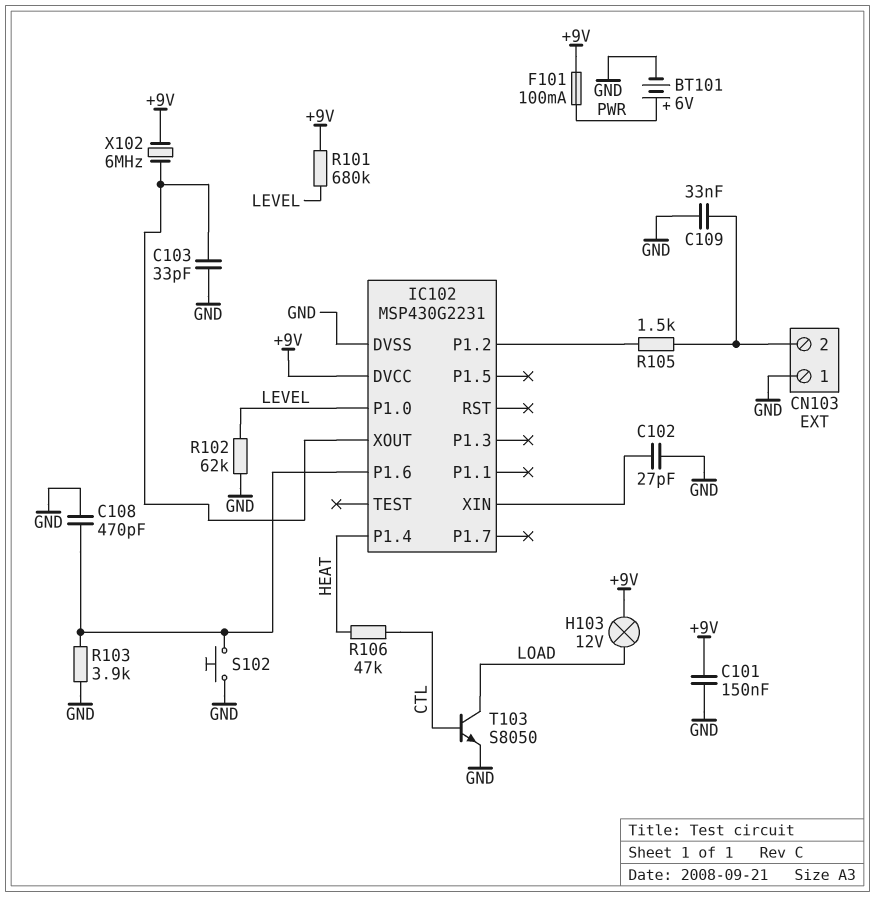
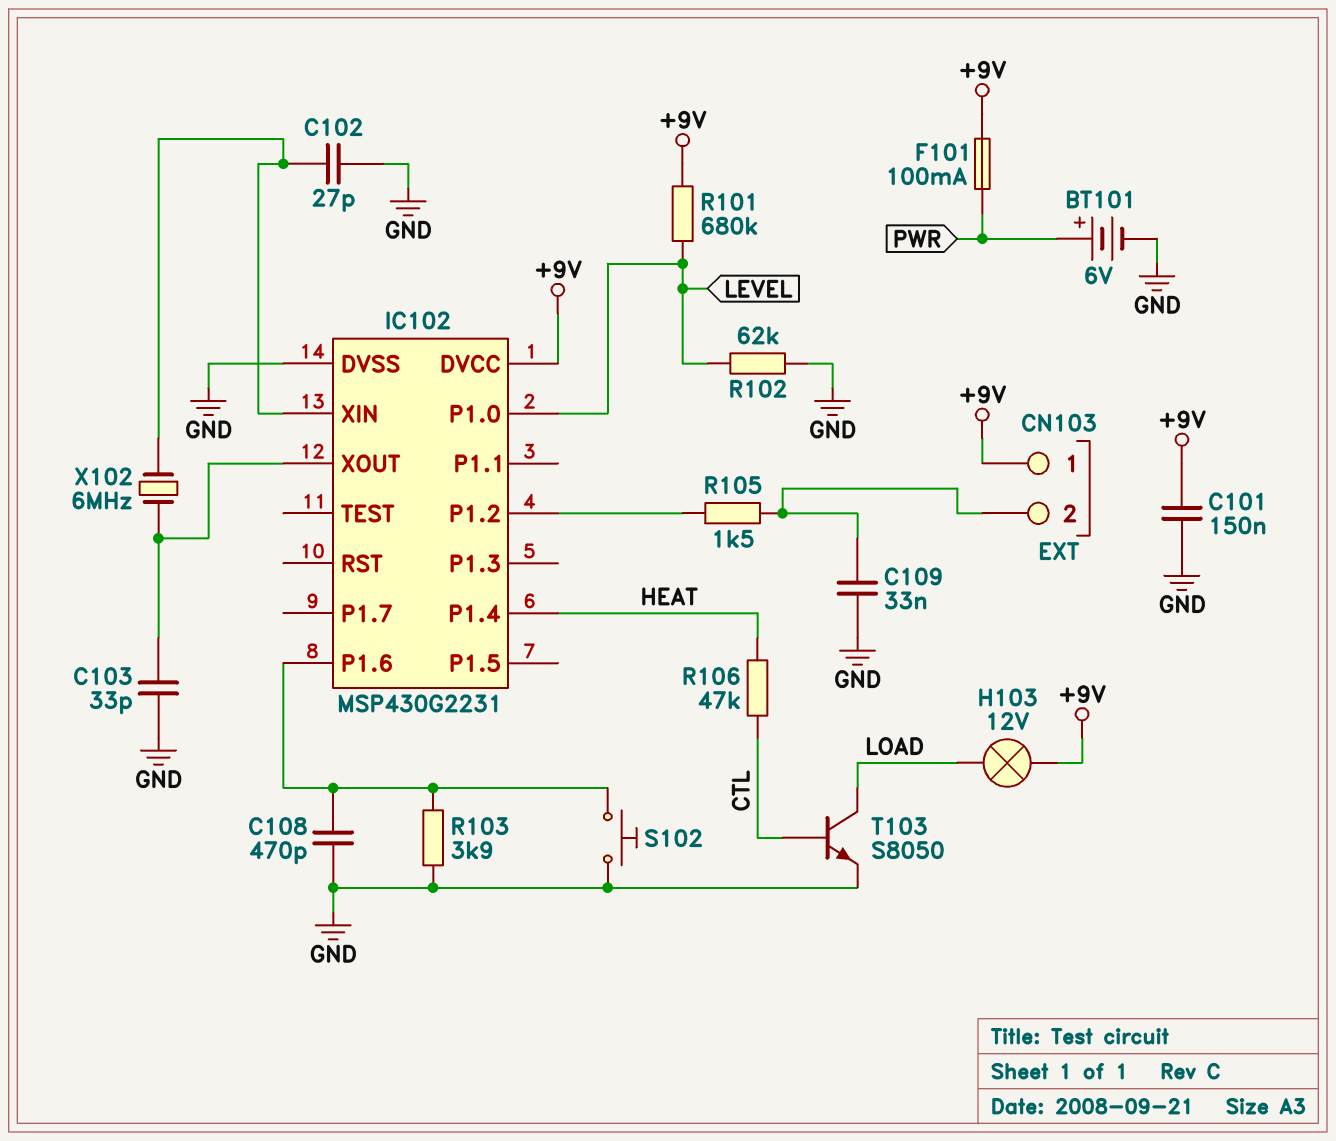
CN103 pin 1: GND -> +9V
X102: 6MHz (+9V, IC102/XOUT) -> 6MHz (IC102/XIN, IC102/XOUT)

